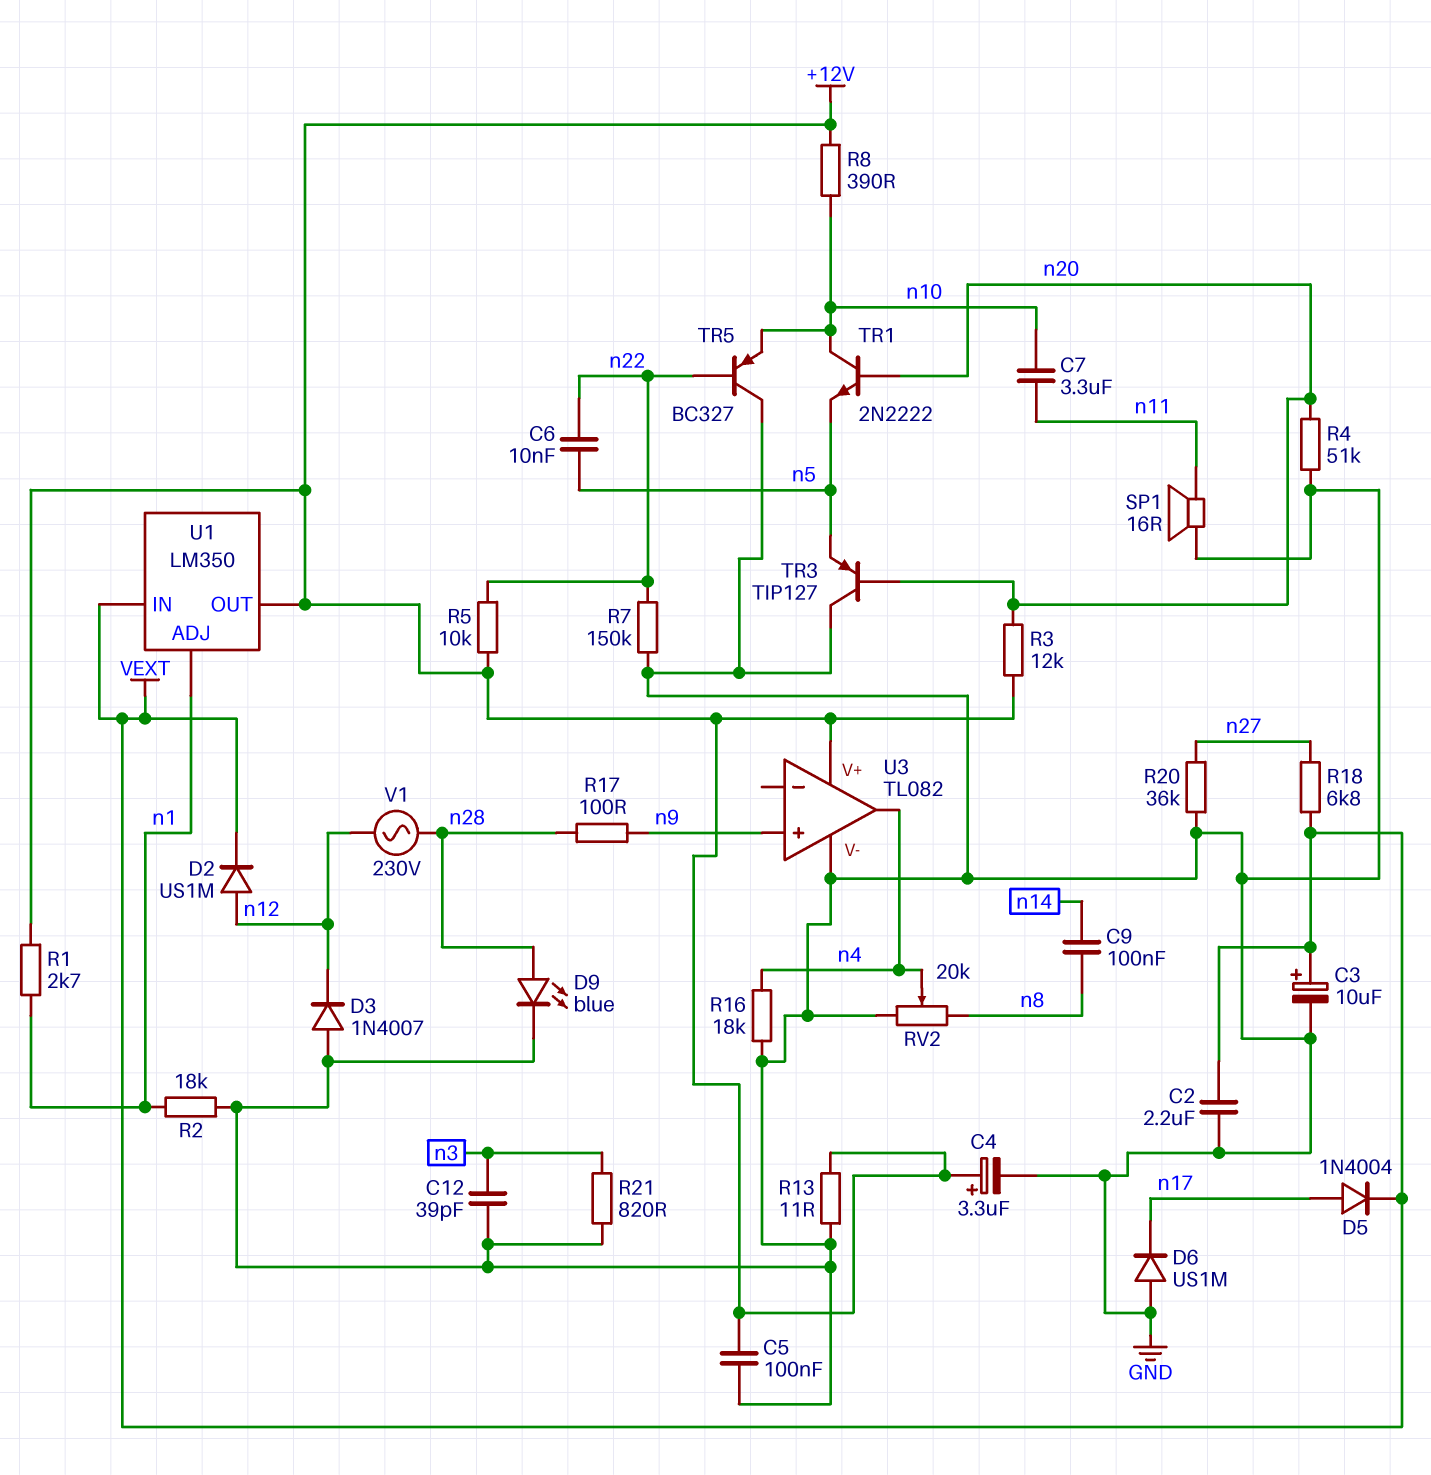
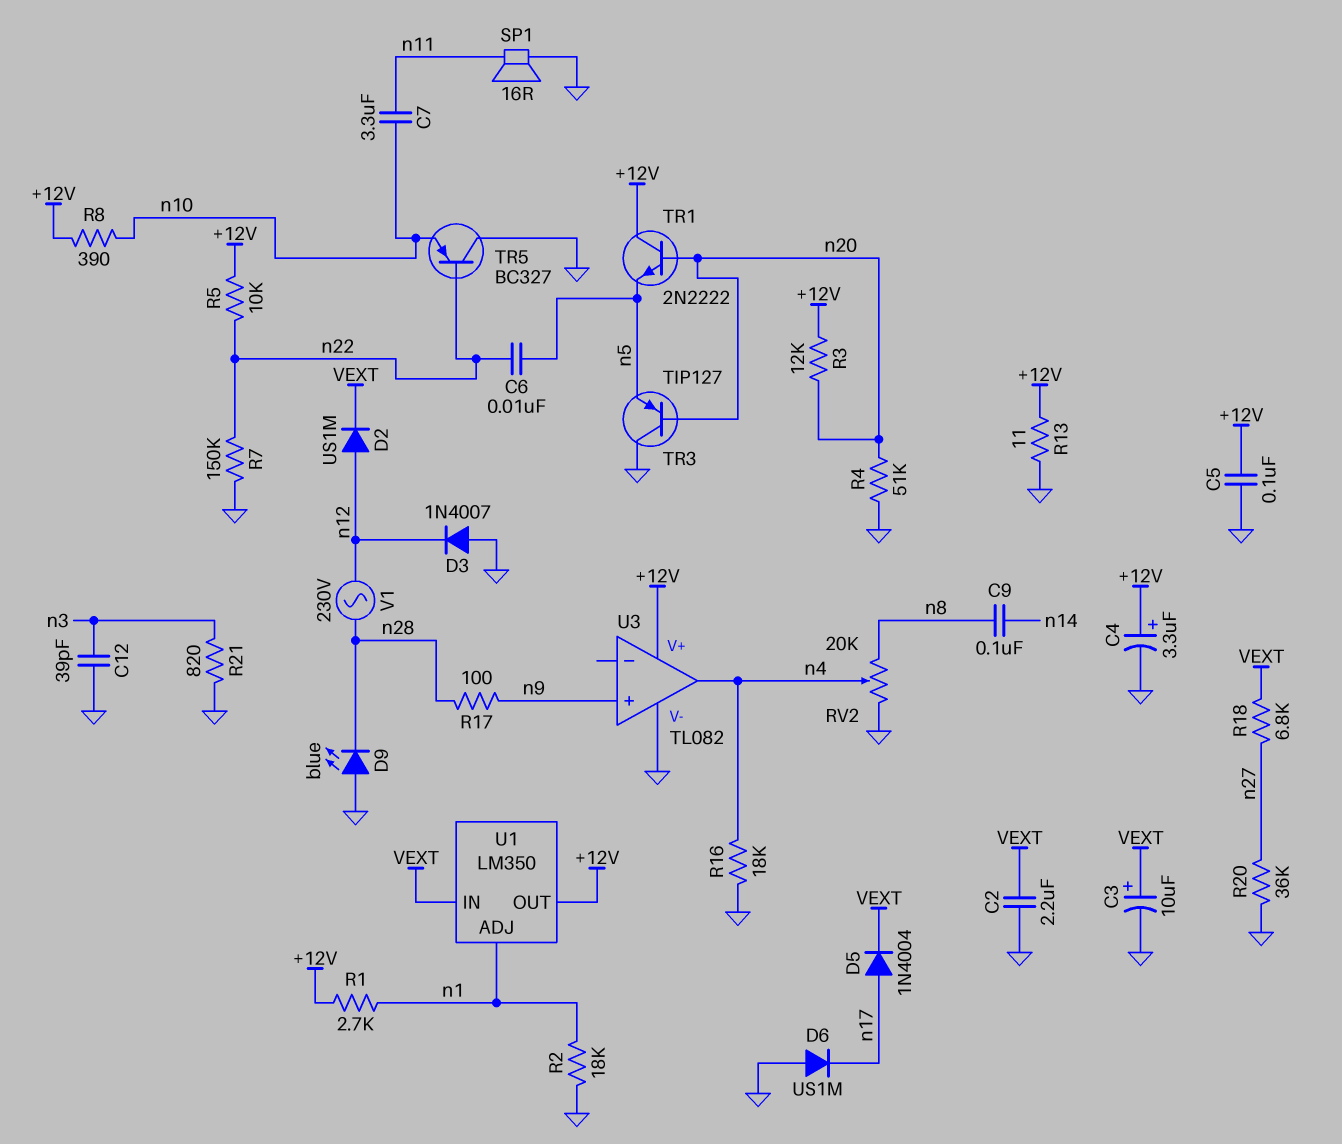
D9: LED blue (A n28, K GND) -> LED blue (A GND, K n28)
TR1: NPN 2N2222 (B n20, C n10, E n5) -> NPN 2N2222 (B n20, C +12V, E n5)

